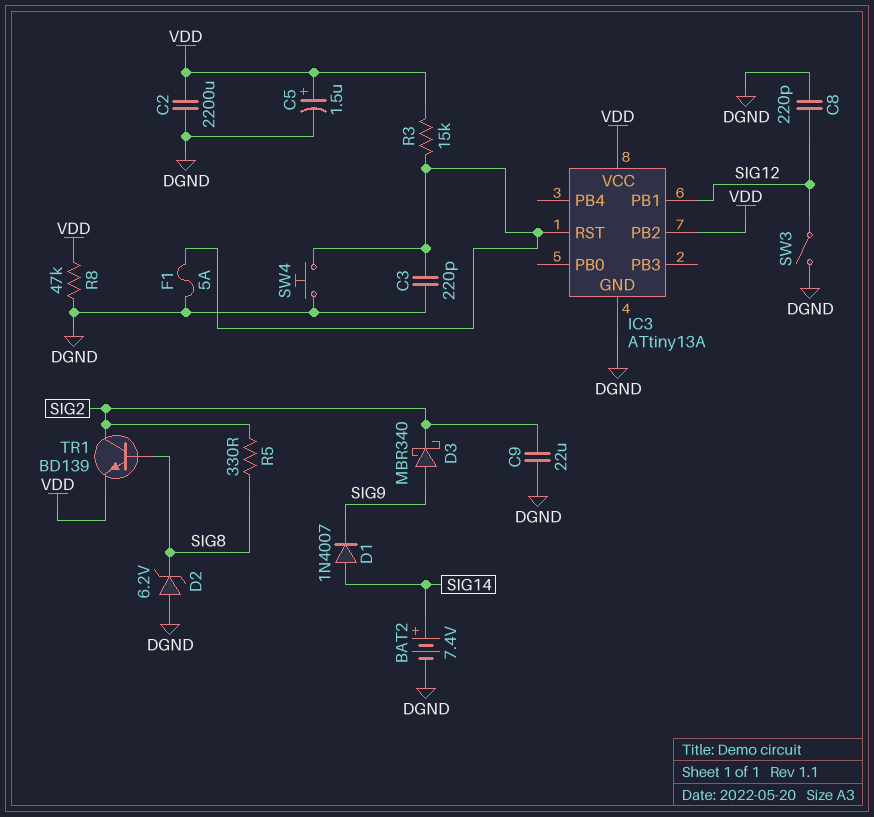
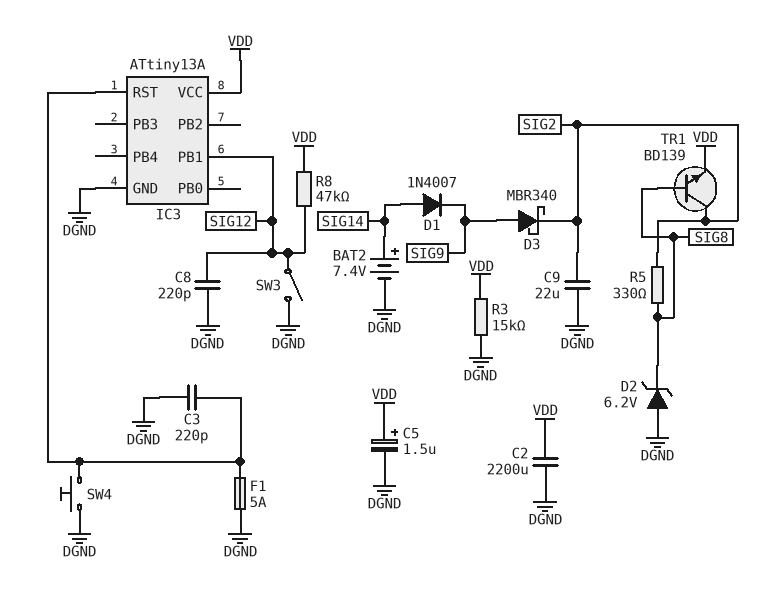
IC3 pin PB2: VDD -> none
R3: 15k (IC3/RST, VDD) -> 15k (DGND, VDD)
R8: 47k (DGND, VDD) -> 47k (SIG12, VDD)

